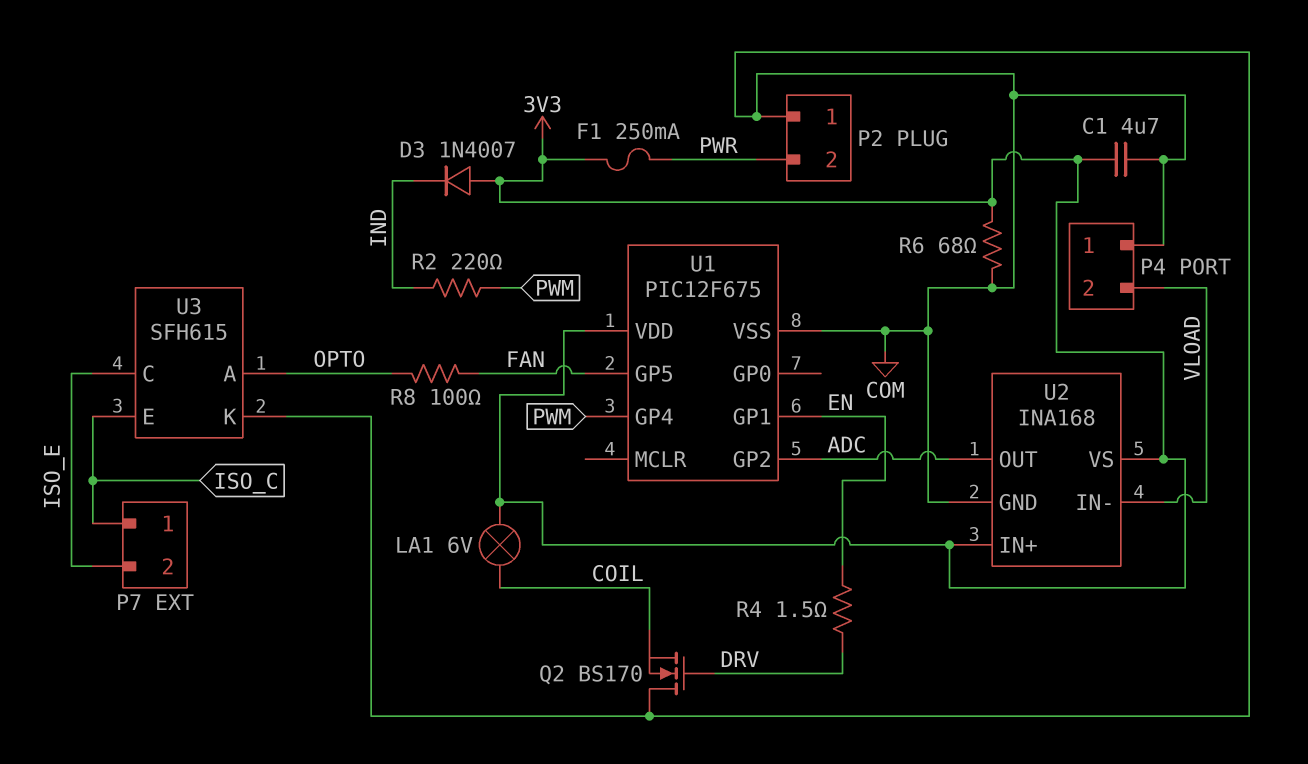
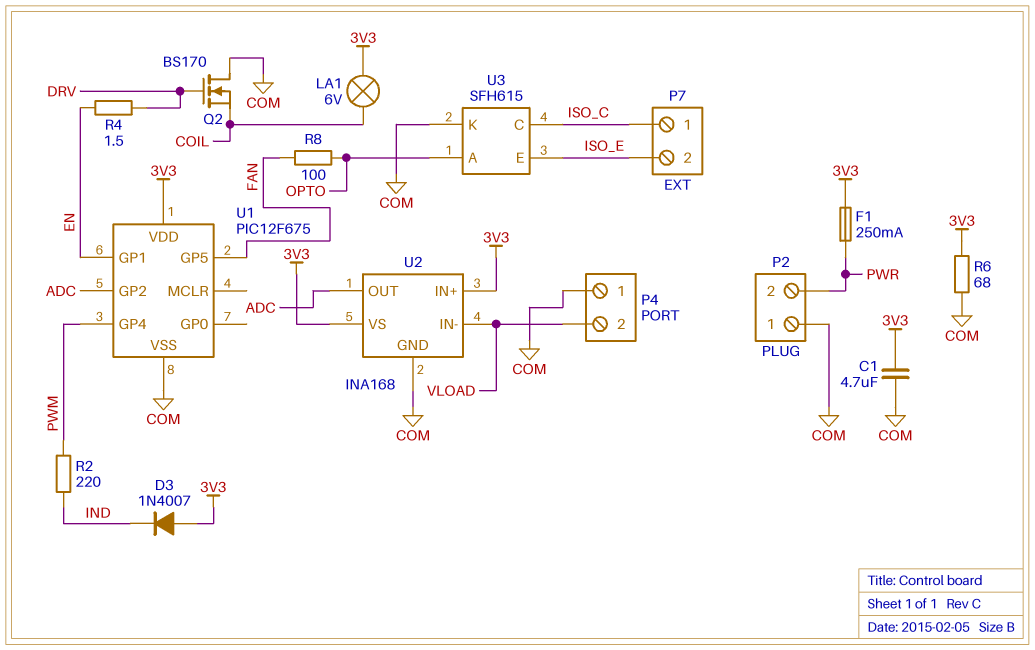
U3 pin C: ISO_E -> ISO_C
U3 pin E: ISO_C -> ISO_E

